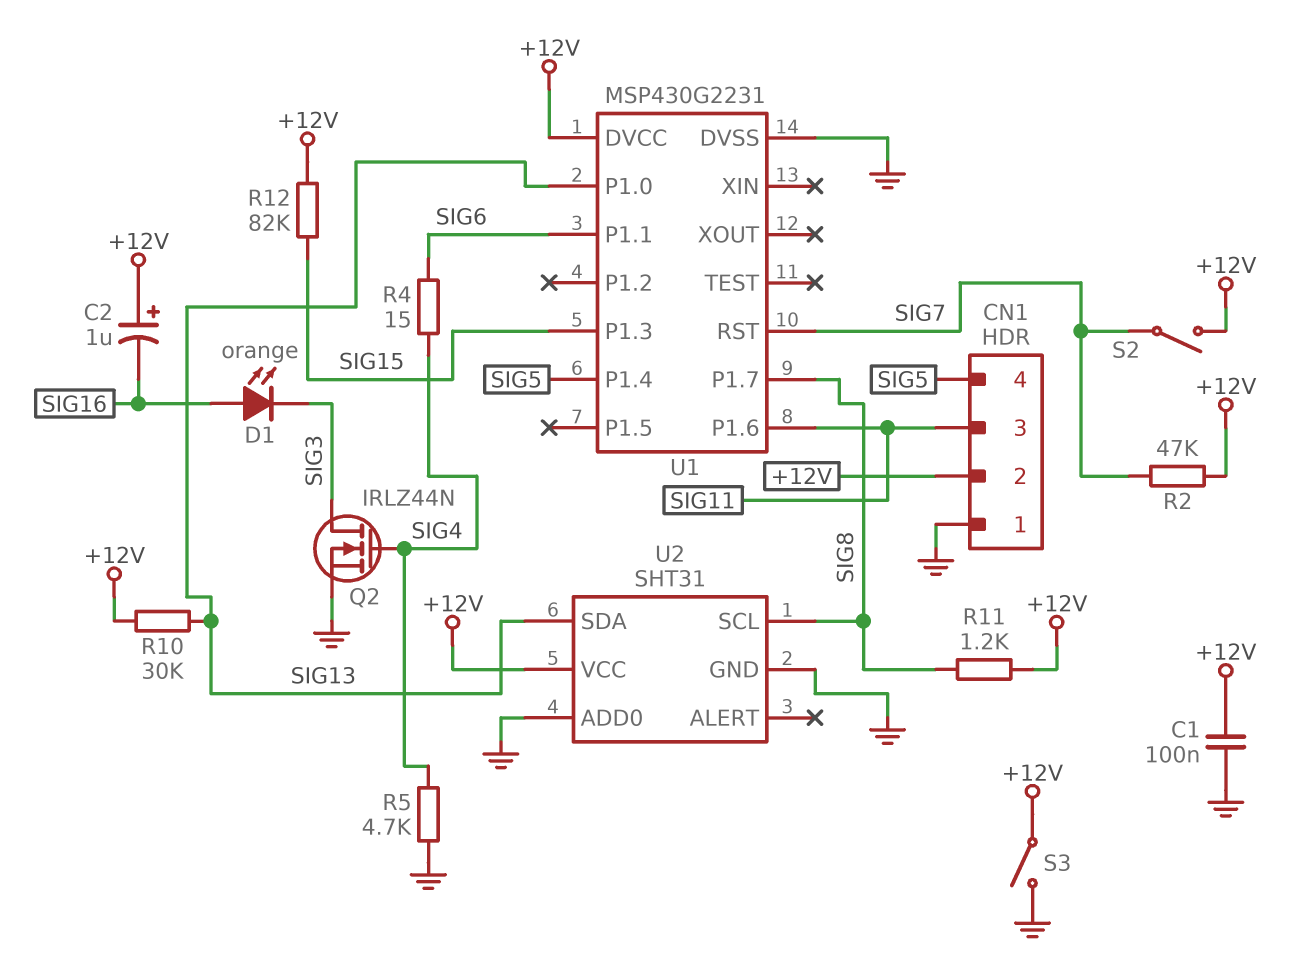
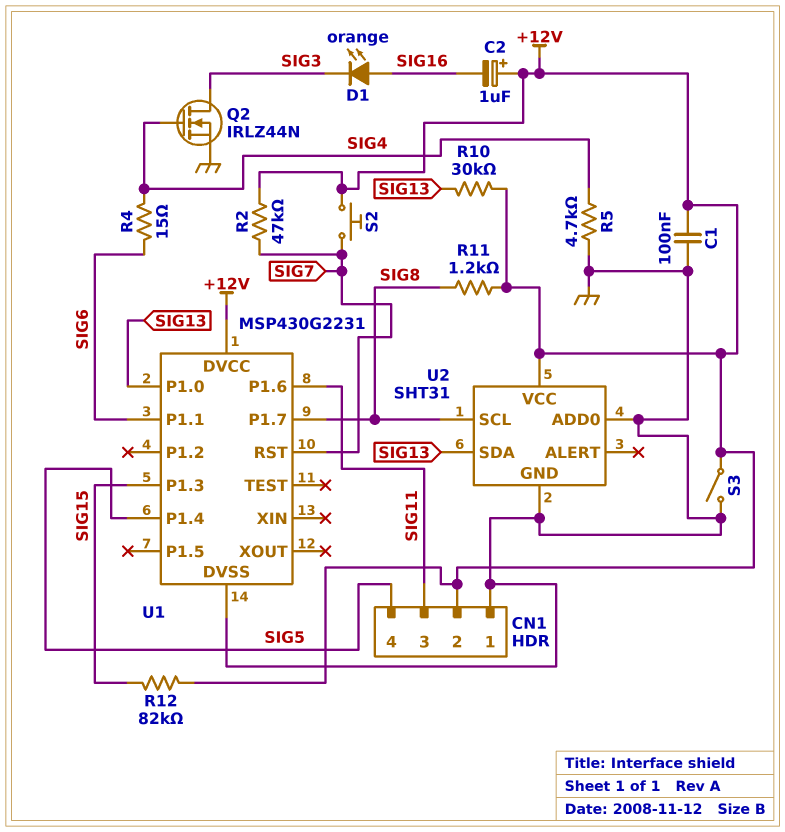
S2: switch (+12V, SIG7) -> button (+12V, SIG7)

